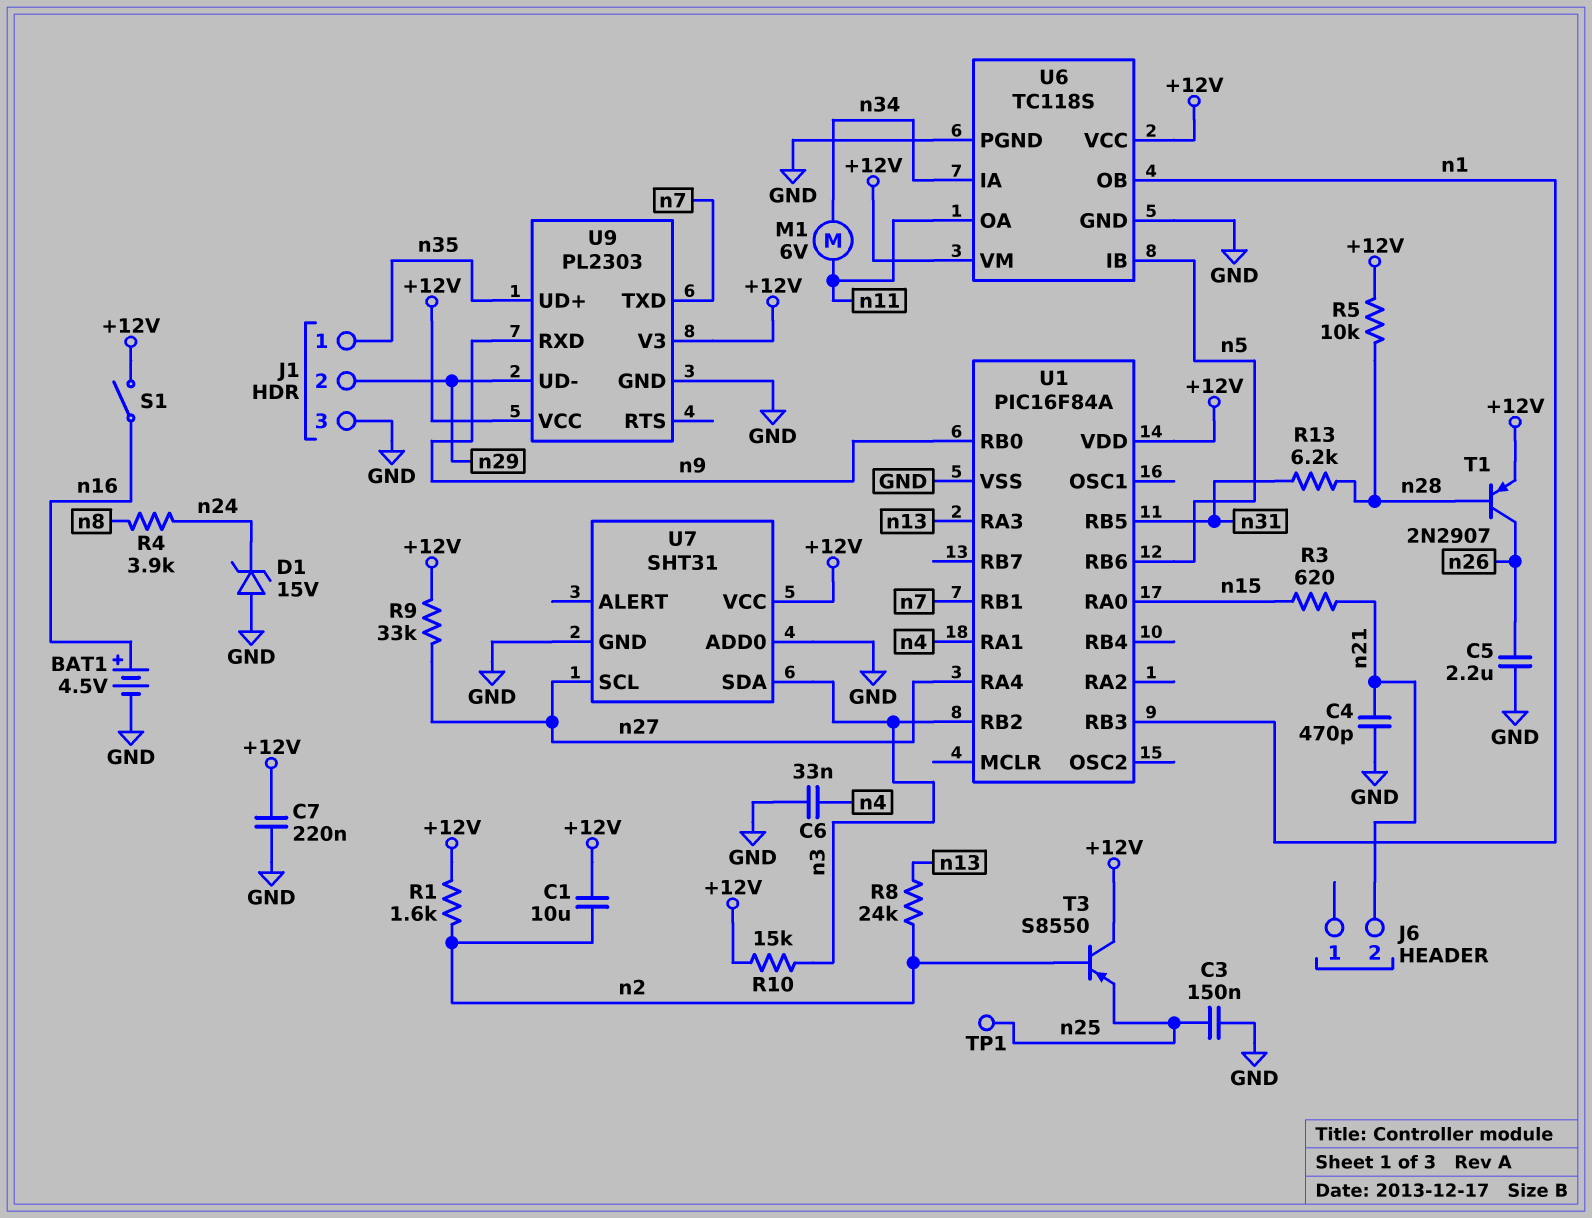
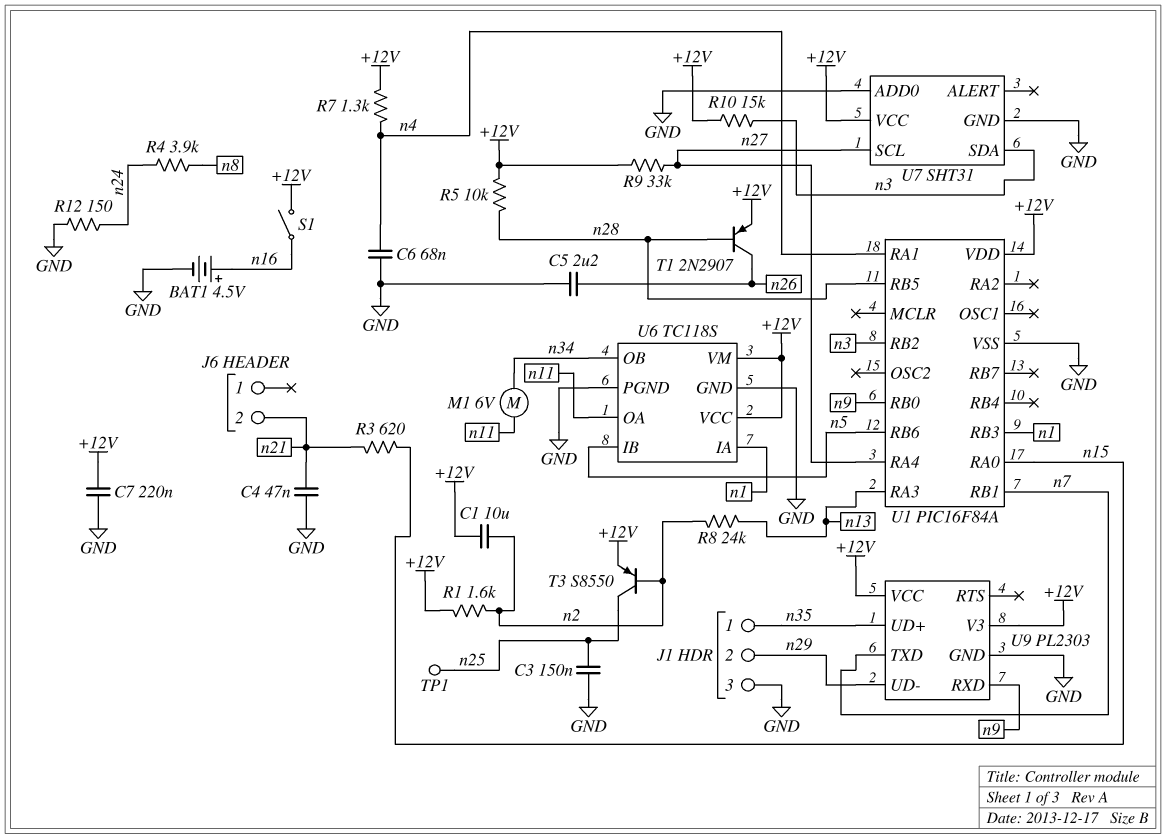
C4: 470pF (GND, n21) -> 47nF (GND, n21)
C6: 33nF (GND, n4) -> 68nF (GND, n4)
D1: zener 15V (A GND, K n24) -> none
R7: none -> 1.3k (+12V, n4)
R12: none -> 150 (GND, n24)
R13: 6.2k (n28, n31) -> none
T3: PNP S8550 (B n2, C +12V, E n25) -> PNP S8550 (B n2, C n25, E +12V)
U1 pin RB5: n31 -> n28
U6 pin IA: n34 -> n1
U6 pin OB: n1 -> n34

